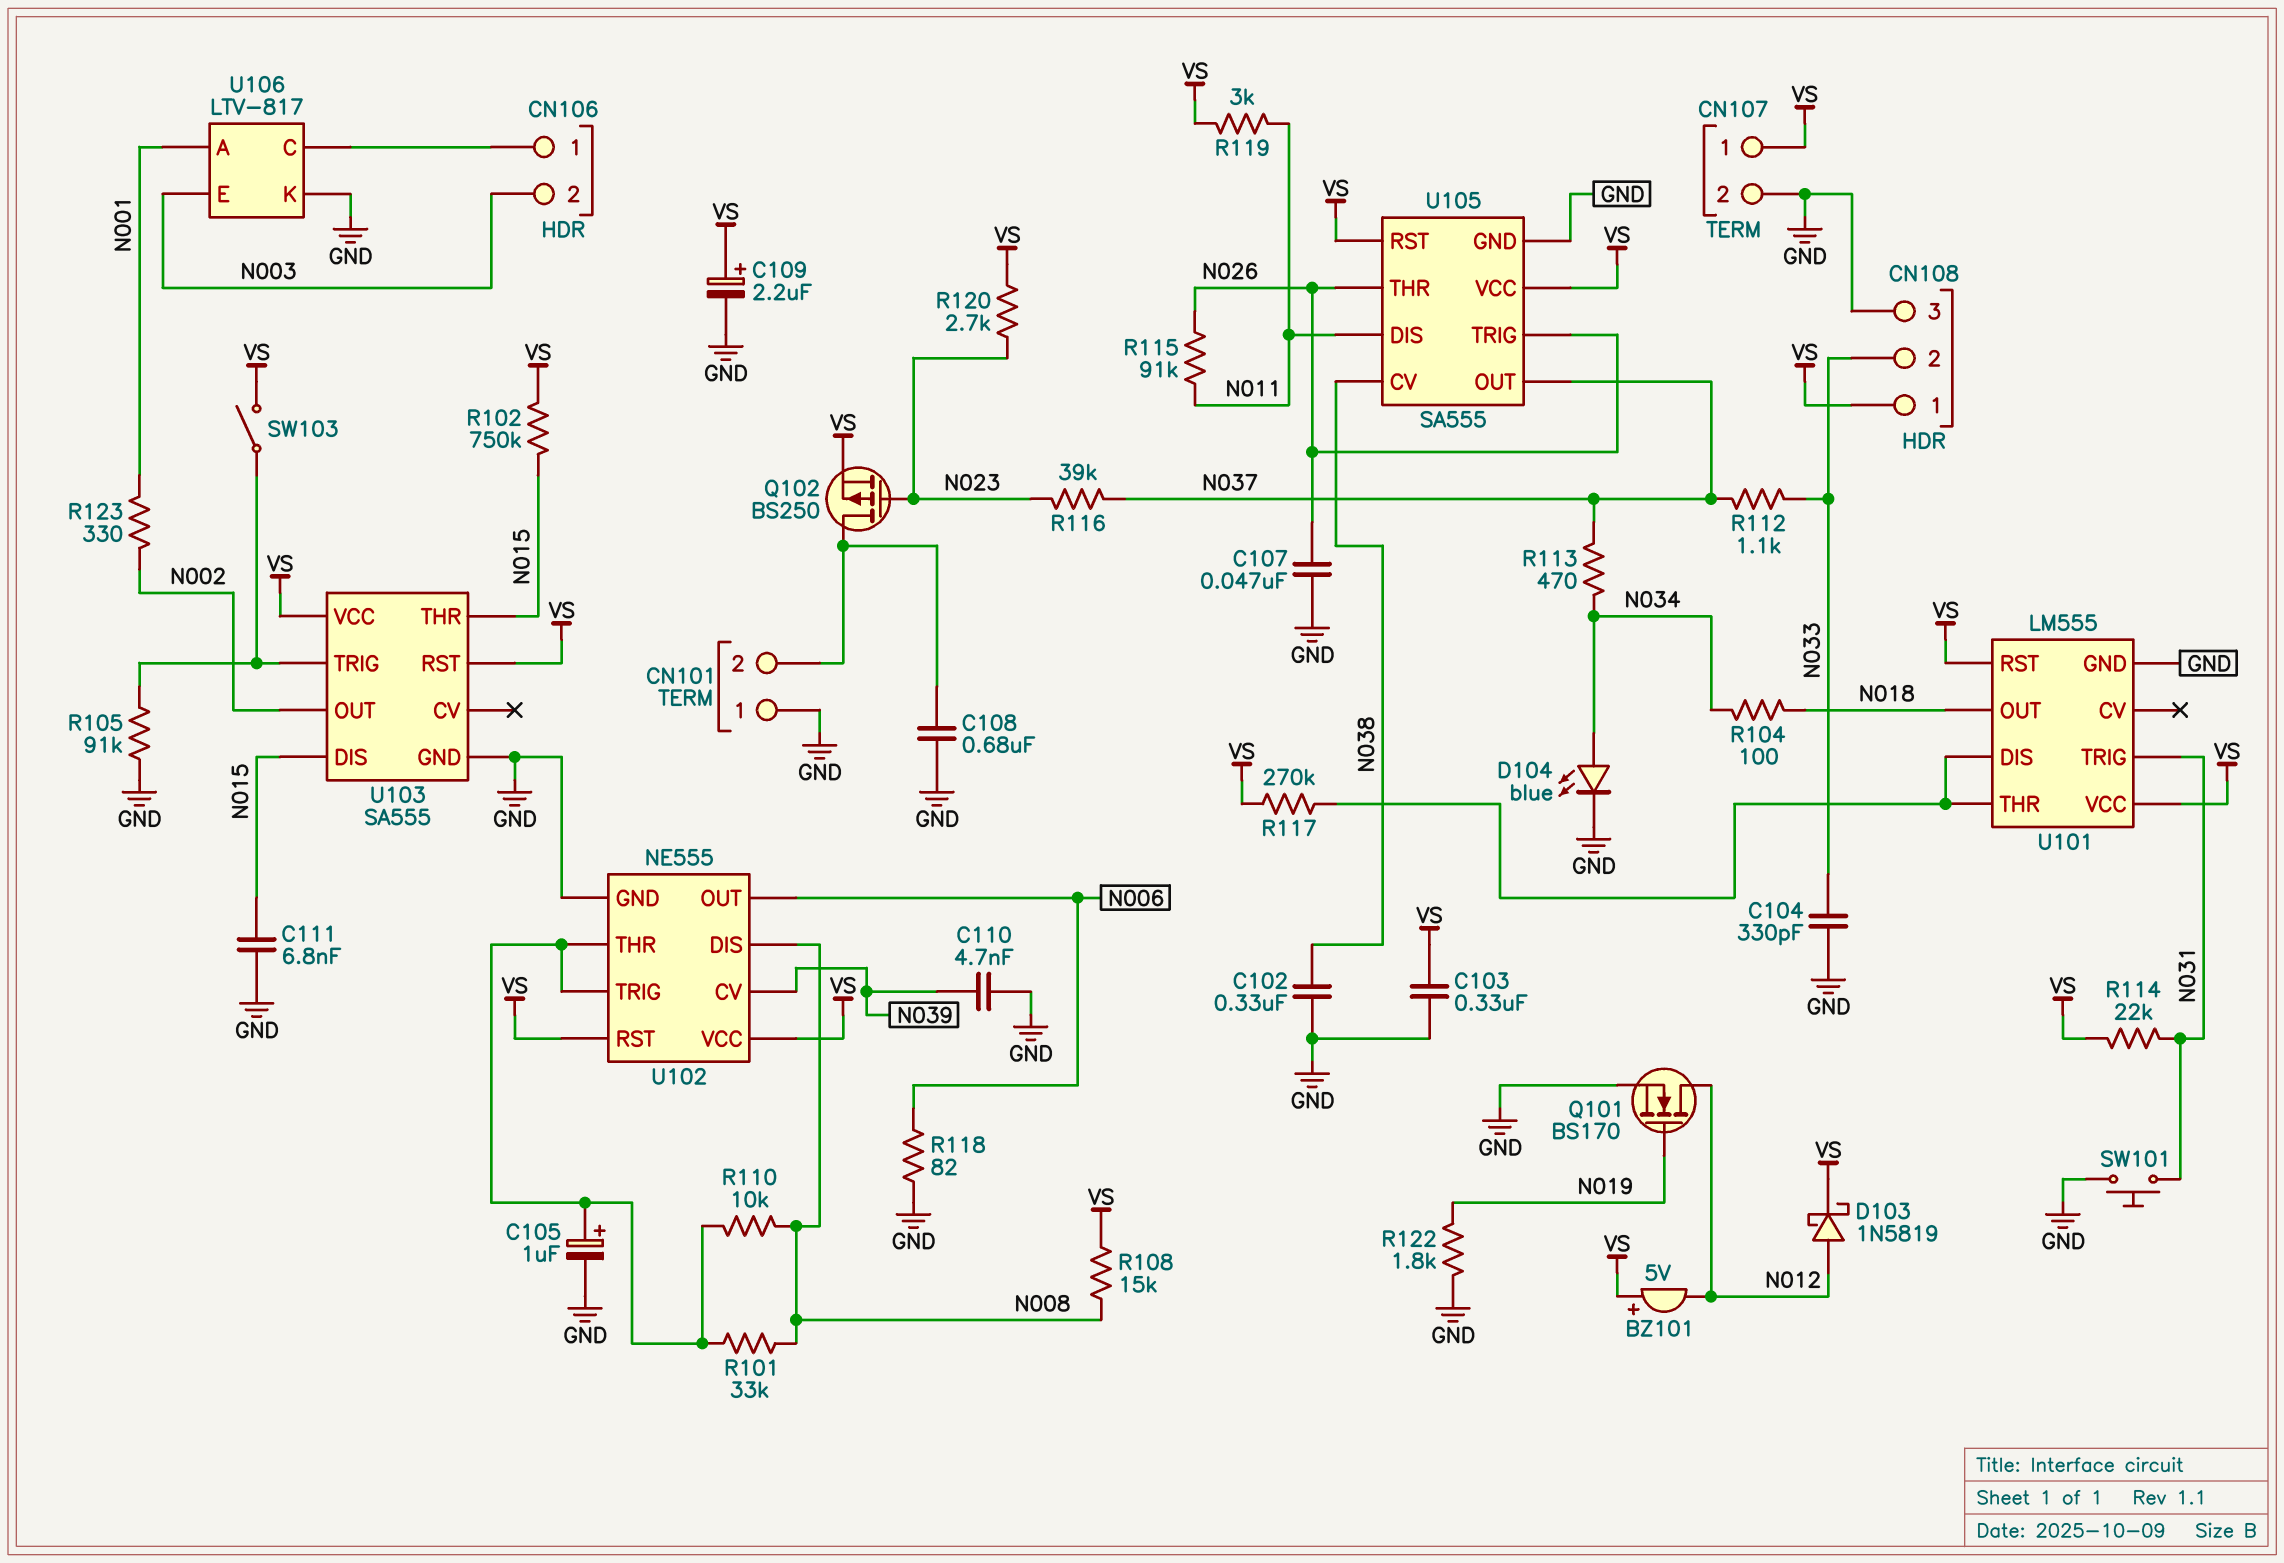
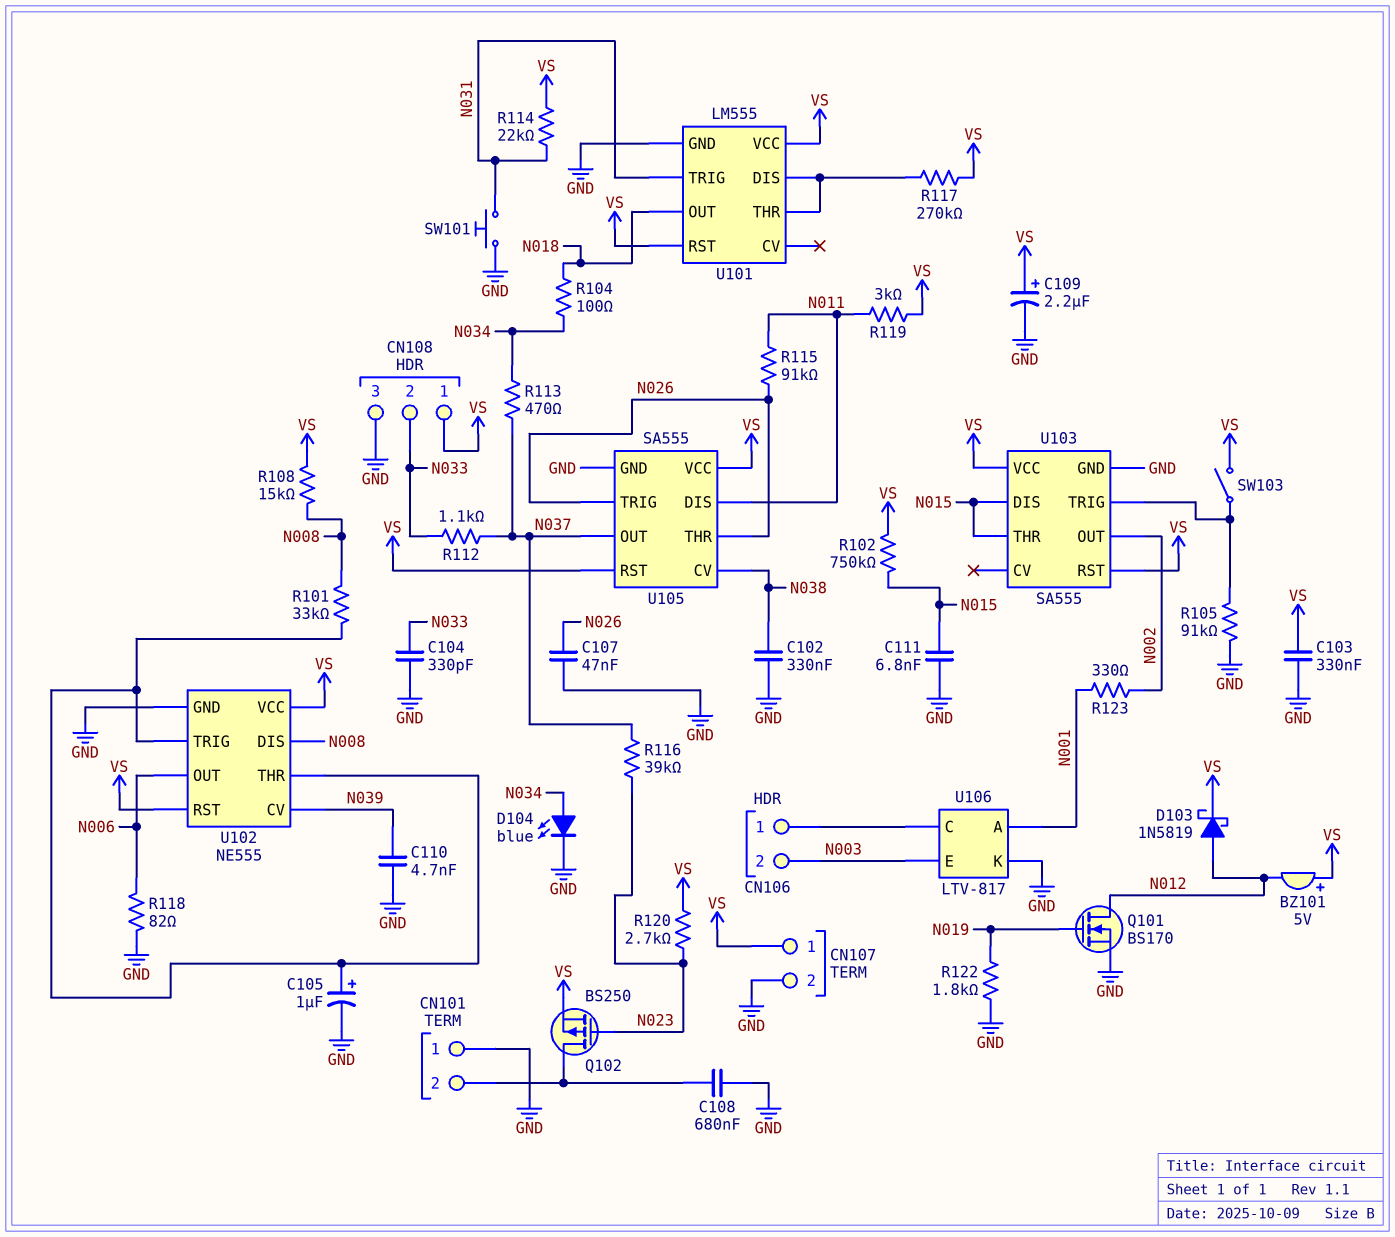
R110: 10k (N008, U102/THR) -> none

